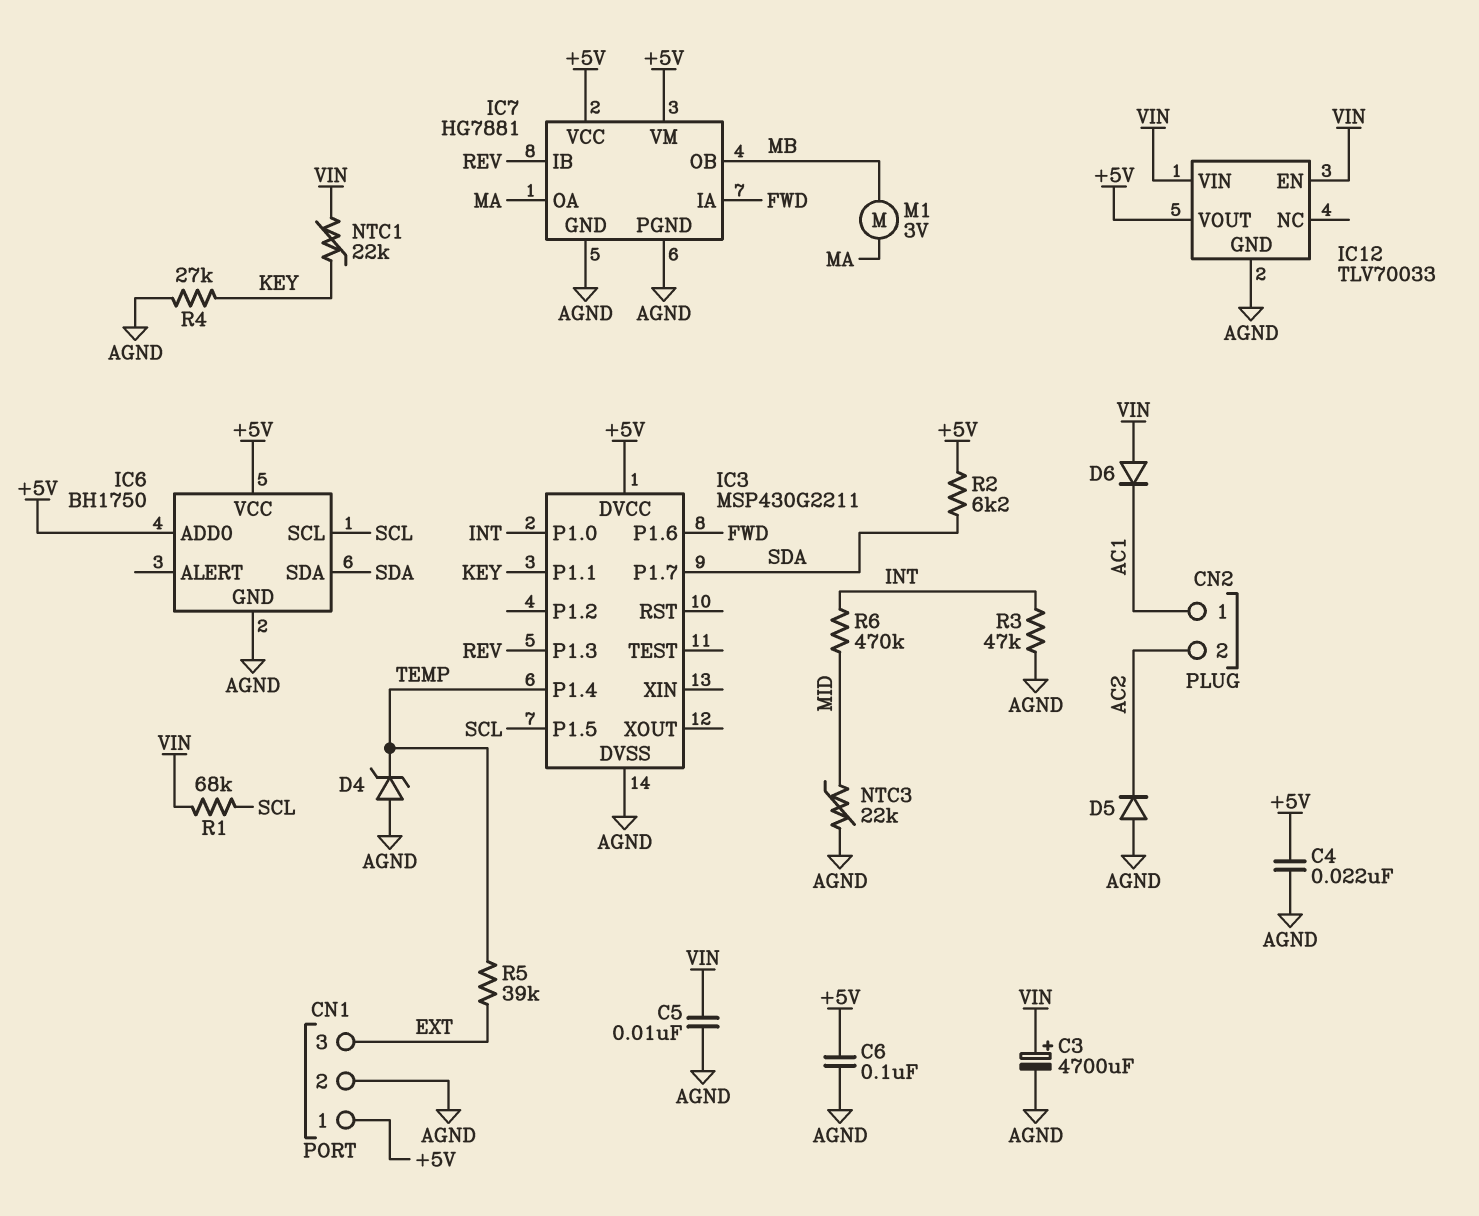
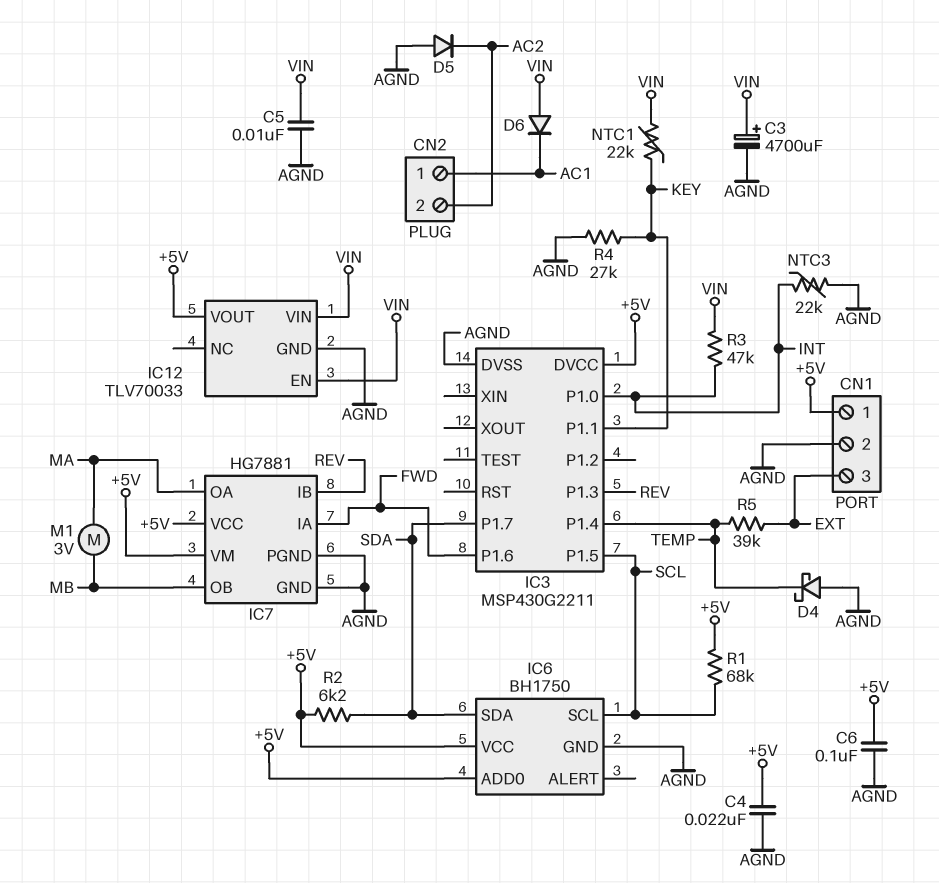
D4: zener (A AGND, K TEMP) -> schottky (A AGND, K TEMP)
NTC3: 22k (AGND, MID) -> 22k (AGND, INT)
R1: 68k (SCL, VIN) -> 68k (+5V, SCL)
R3: 47k (AGND, INT) -> 47k (INT, VIN)
R6: 470k (INT, MID) -> none

